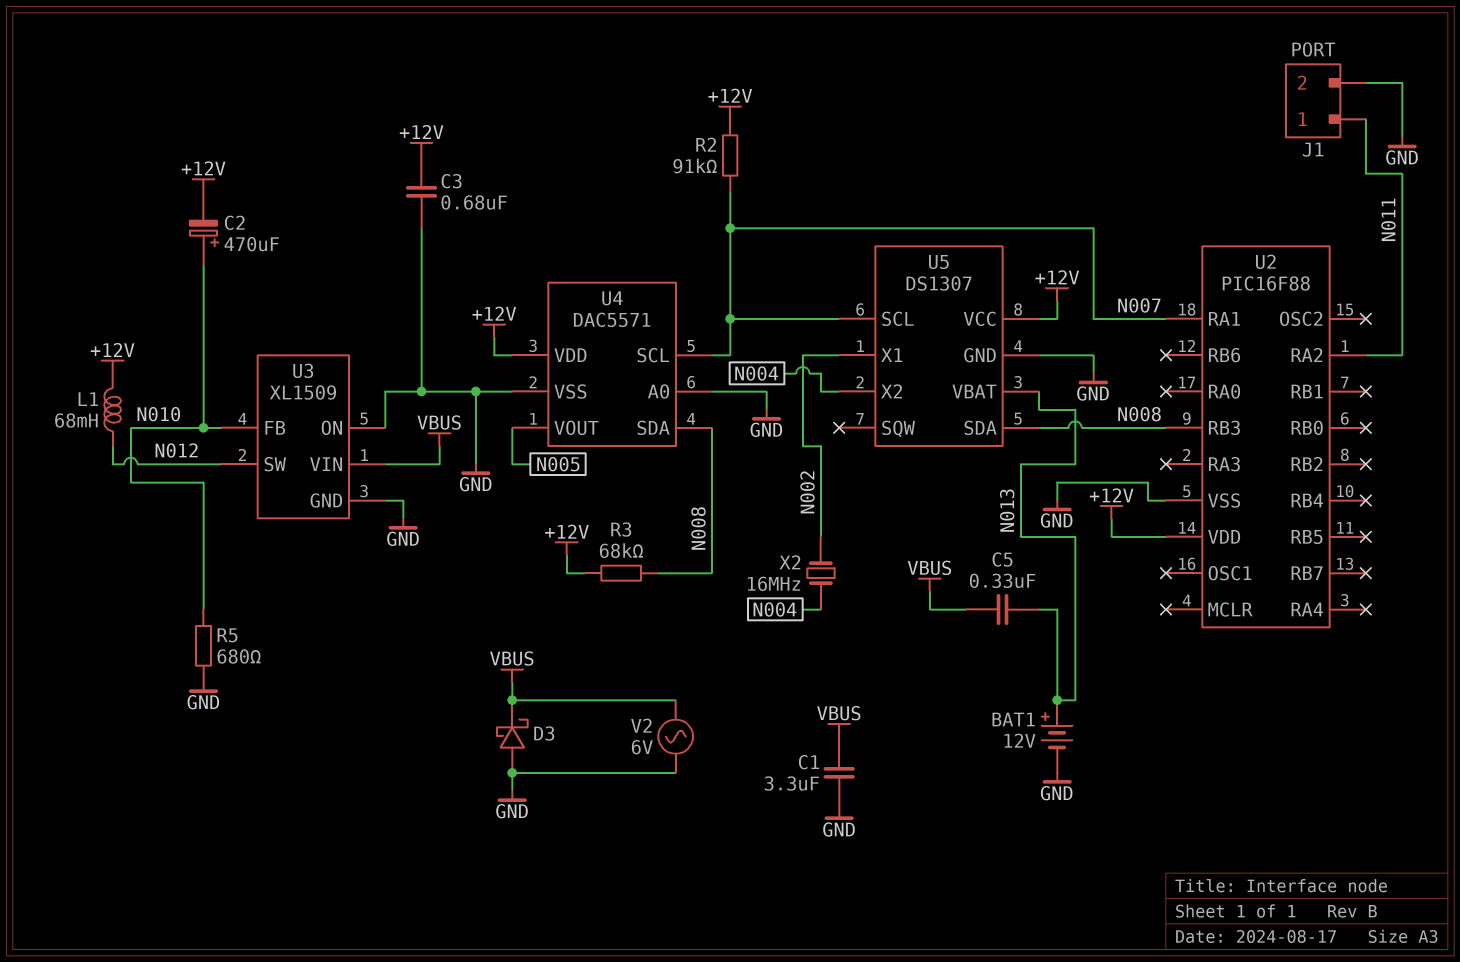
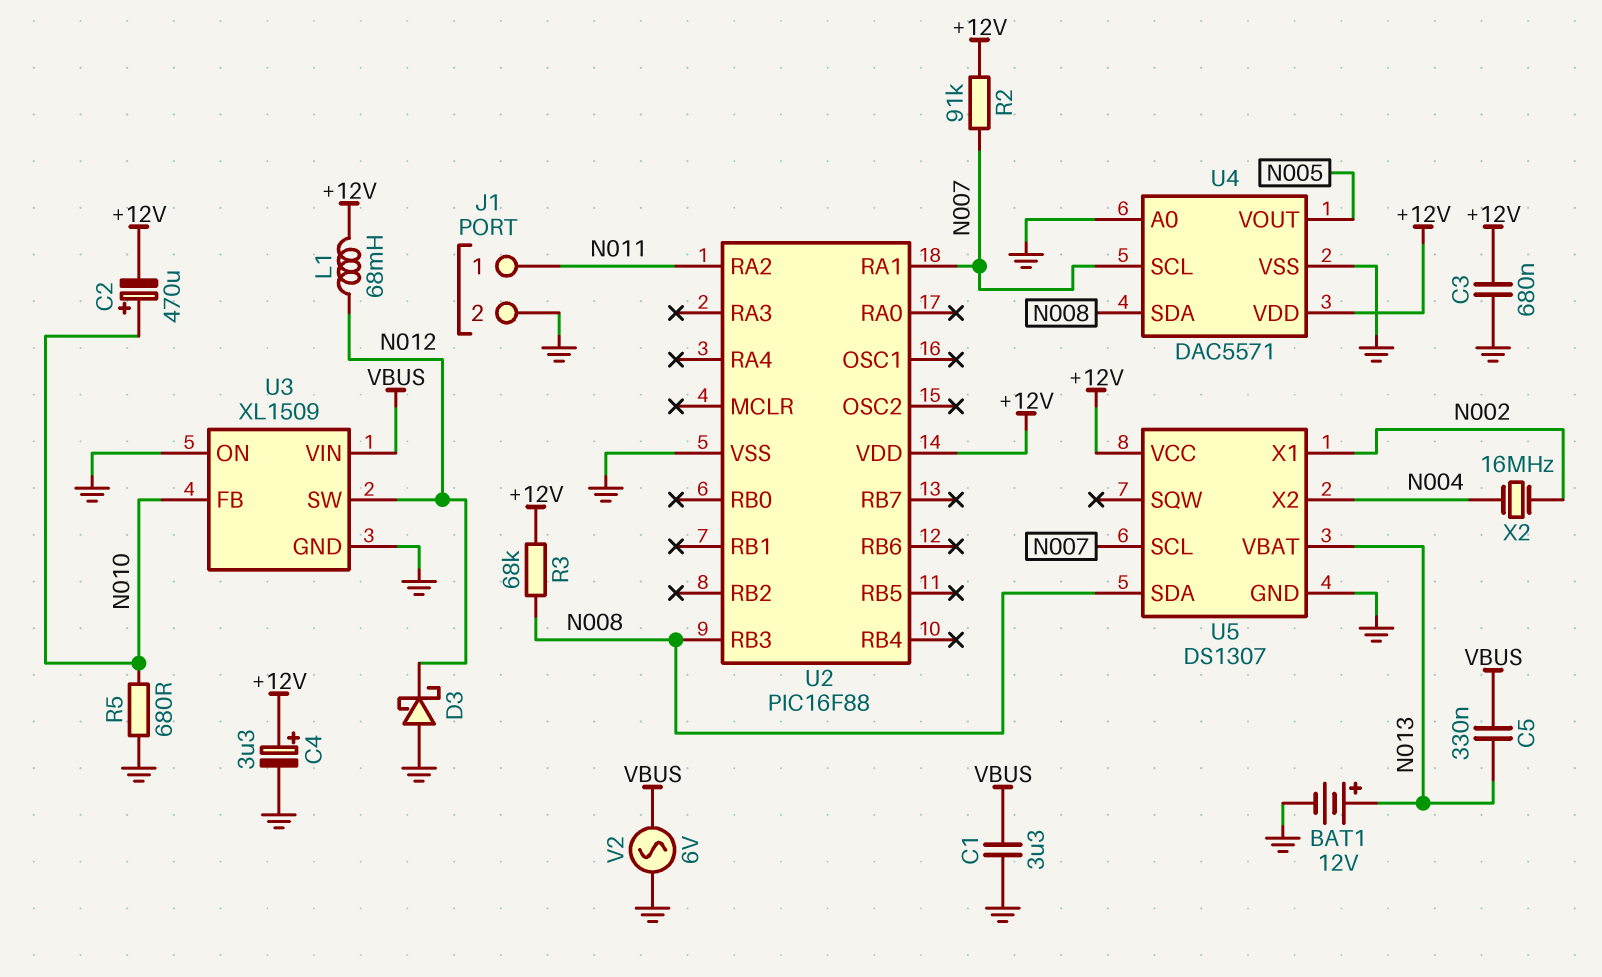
C4: none -> 3.3uF (plus +12V, minus GND)
D3: schottky (A GND, K VBUS) -> schottky (A GND, K N012)

